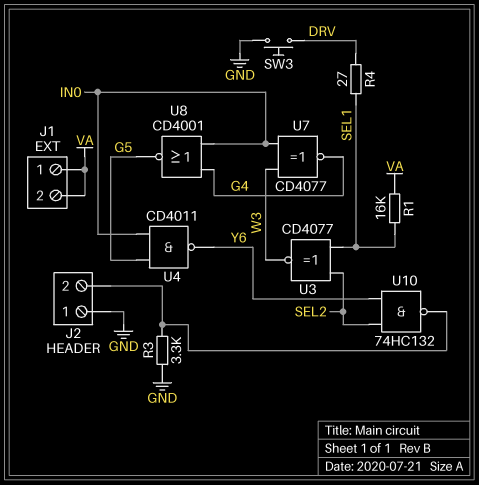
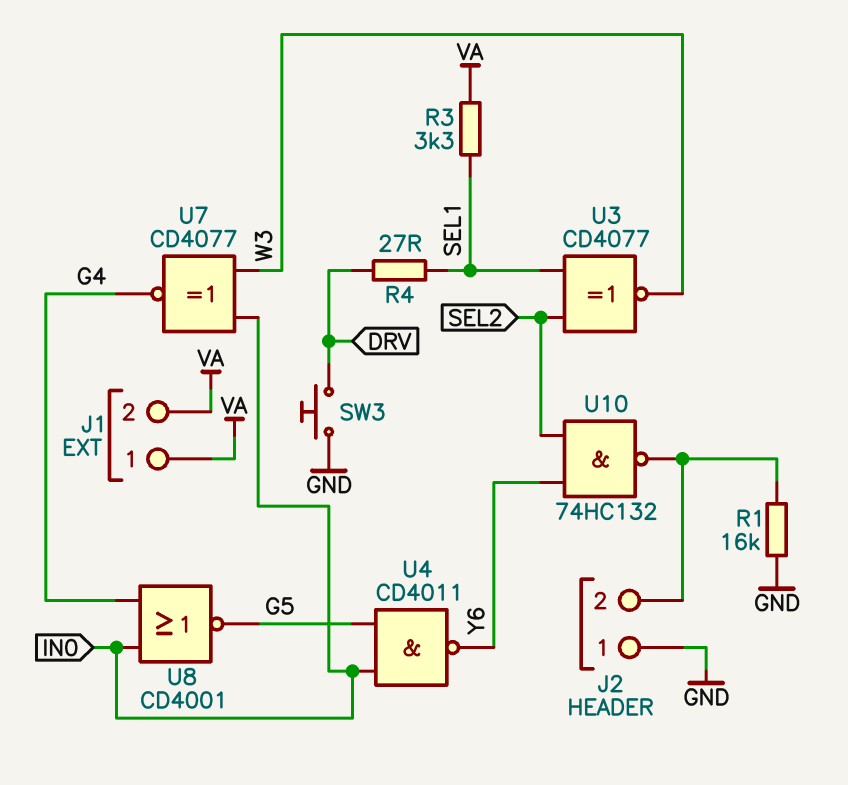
R1: 16k (SEL1, VA) -> 16k (GND, J2/2)
R3: 3.3k (GND, J2/2) -> 3.3k (SEL1, VA)

